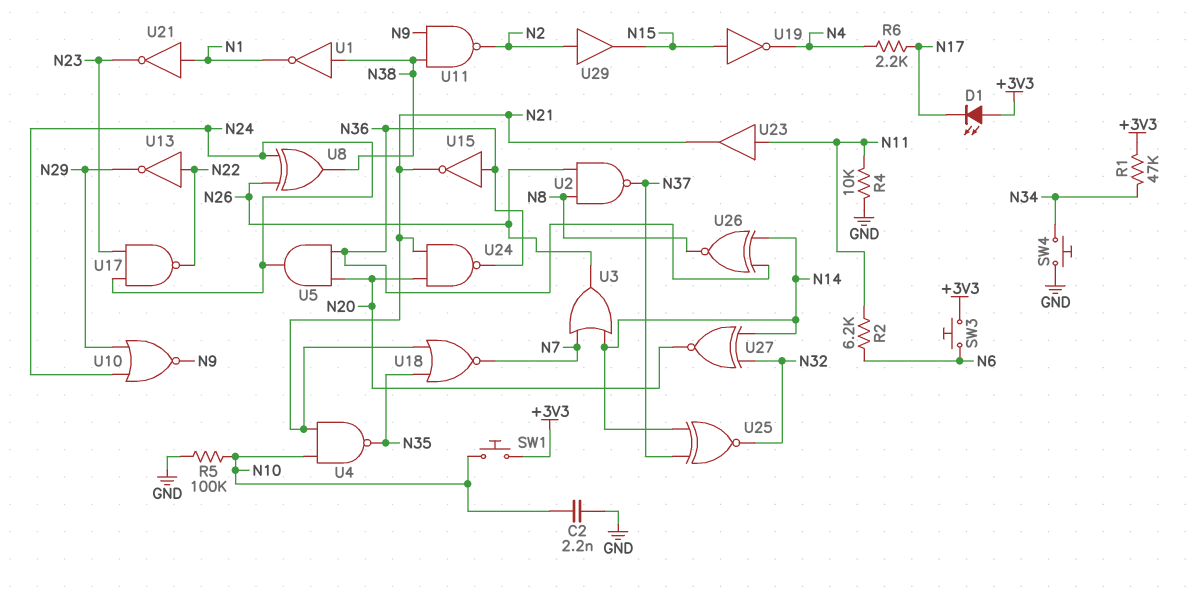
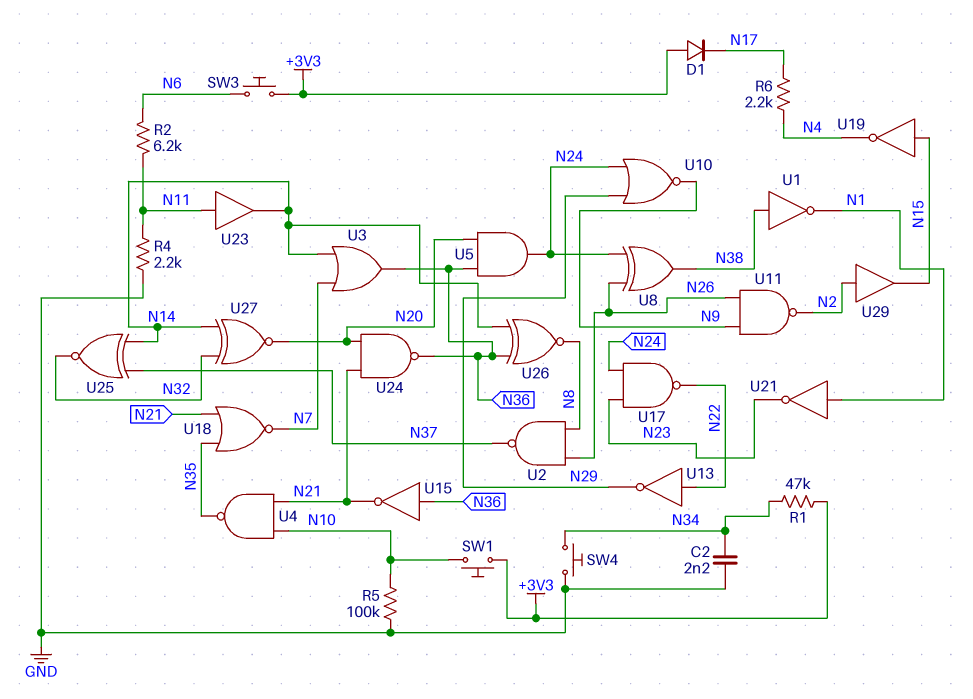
C2: 2.2nF (GND, N10) -> 2.2nF (GND, N34)
D1: LED (A +3V3, K N17) -> diode (A +3V3, K N17)
R4: 10k (GND, N11) -> 2.2k (GND, N11)
U3: OR (in N7, in N14, out N26) -> OR (in N7, in N14, out N36)
U11: NAND (in N9, in N38, out N2) -> NAND (in N9, in N26, out N2)
U23: buffer (in N11, out N21) -> buffer (in N11, out N14)

